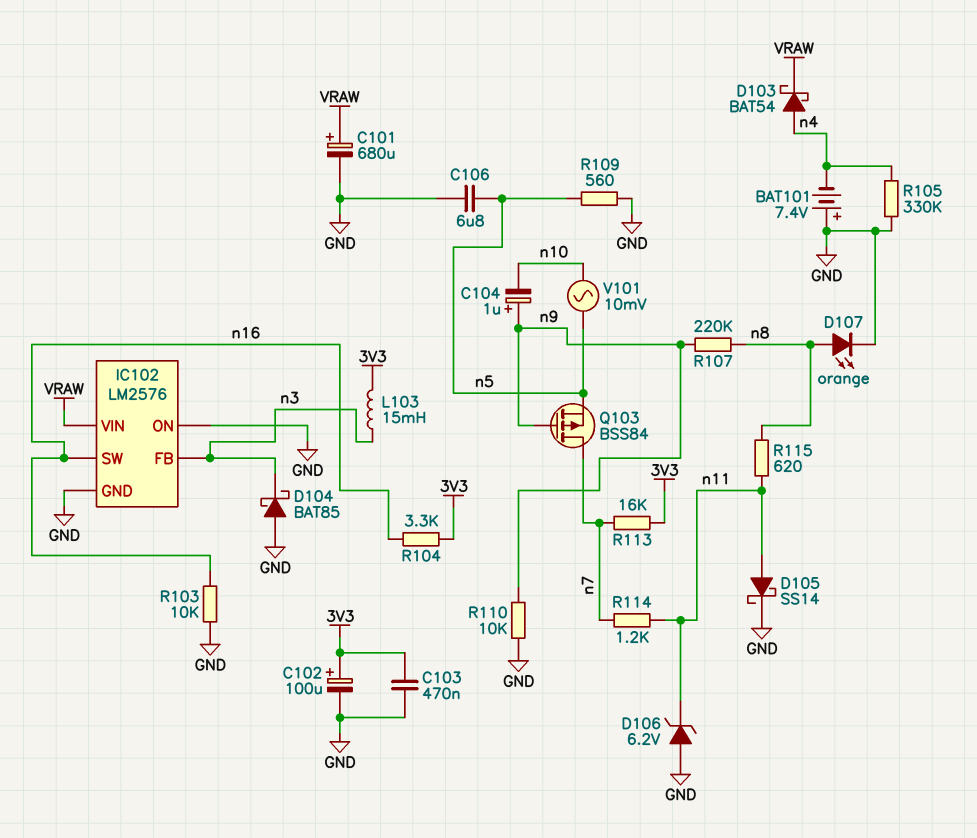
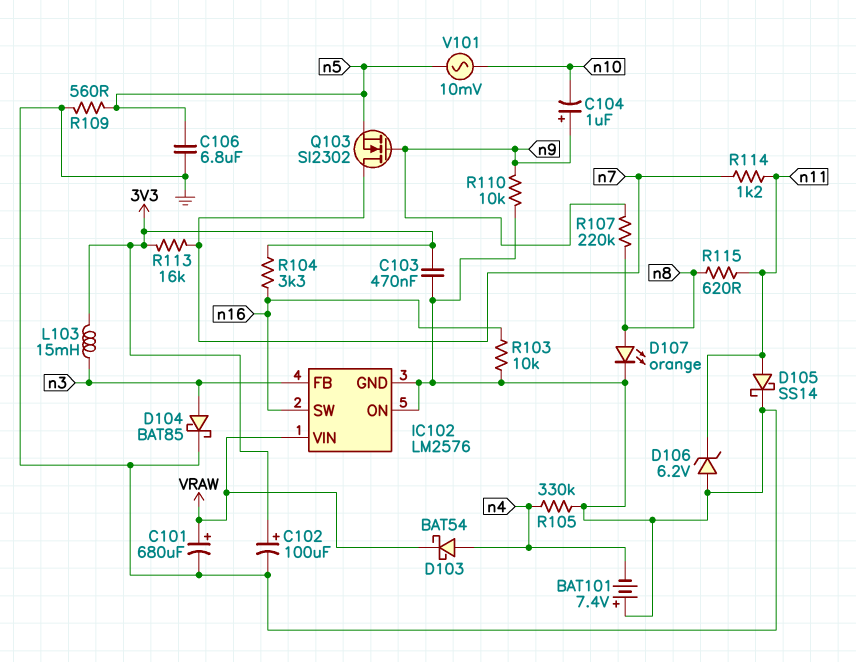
D104: schottky BAT85 (A GND, K n3) -> schottky BAT85 (A n3, K GND)
Q103: PMOS BSS84 (G n9, D n7, S n5) -> NMOS SI2302 (G n9, D n7, S n5)

